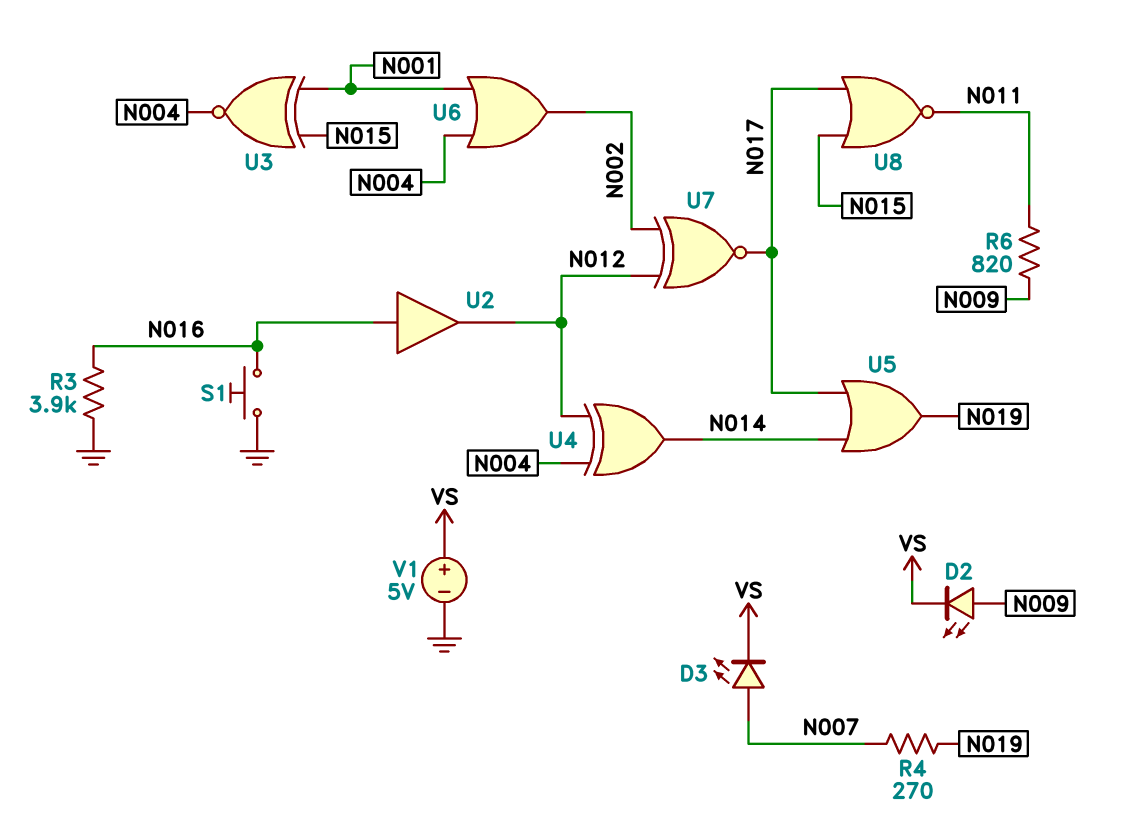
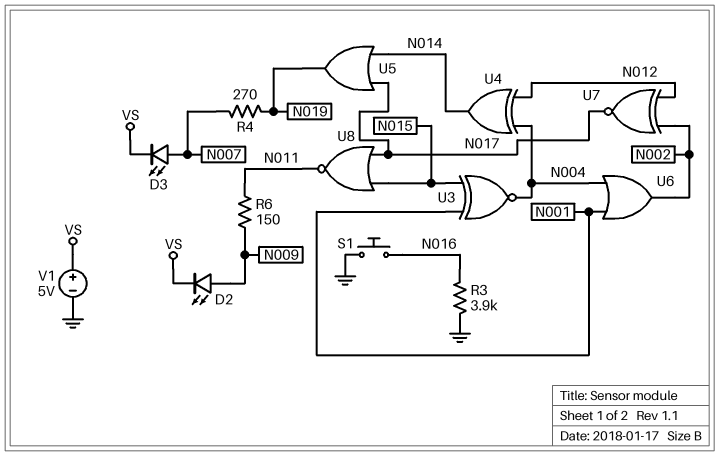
R6: 820 (N009, N011) -> 150 (N009, N011)
U2: buffer (in N016, out N012) -> none

